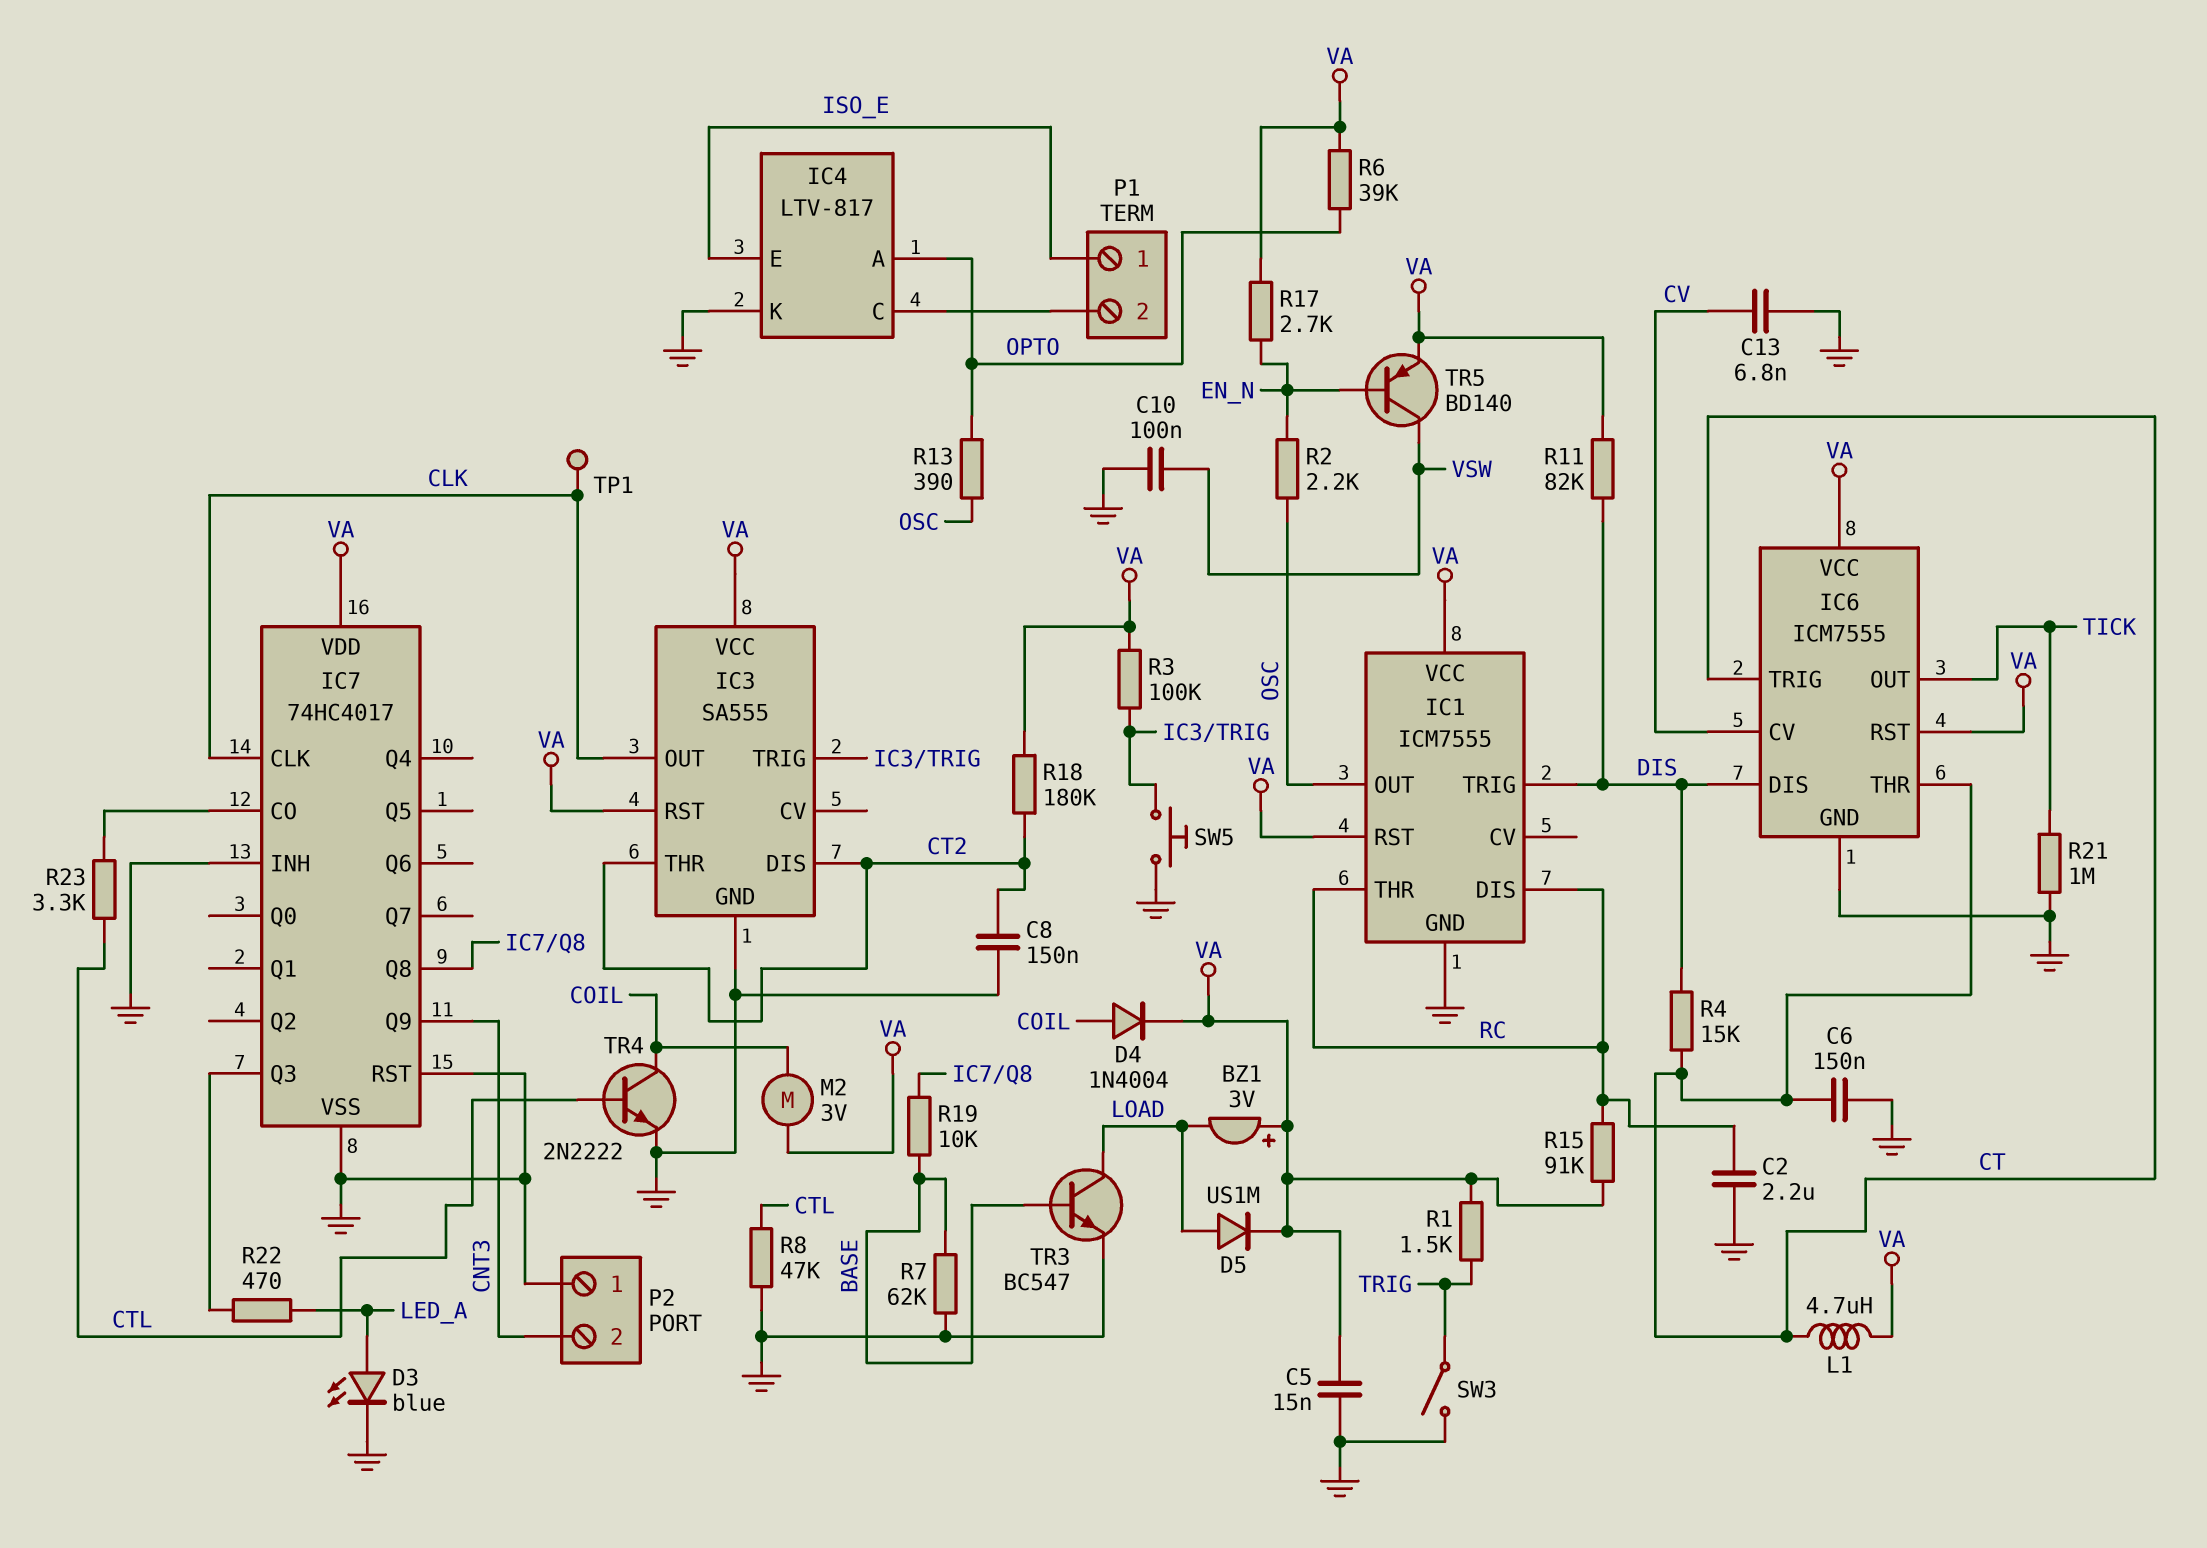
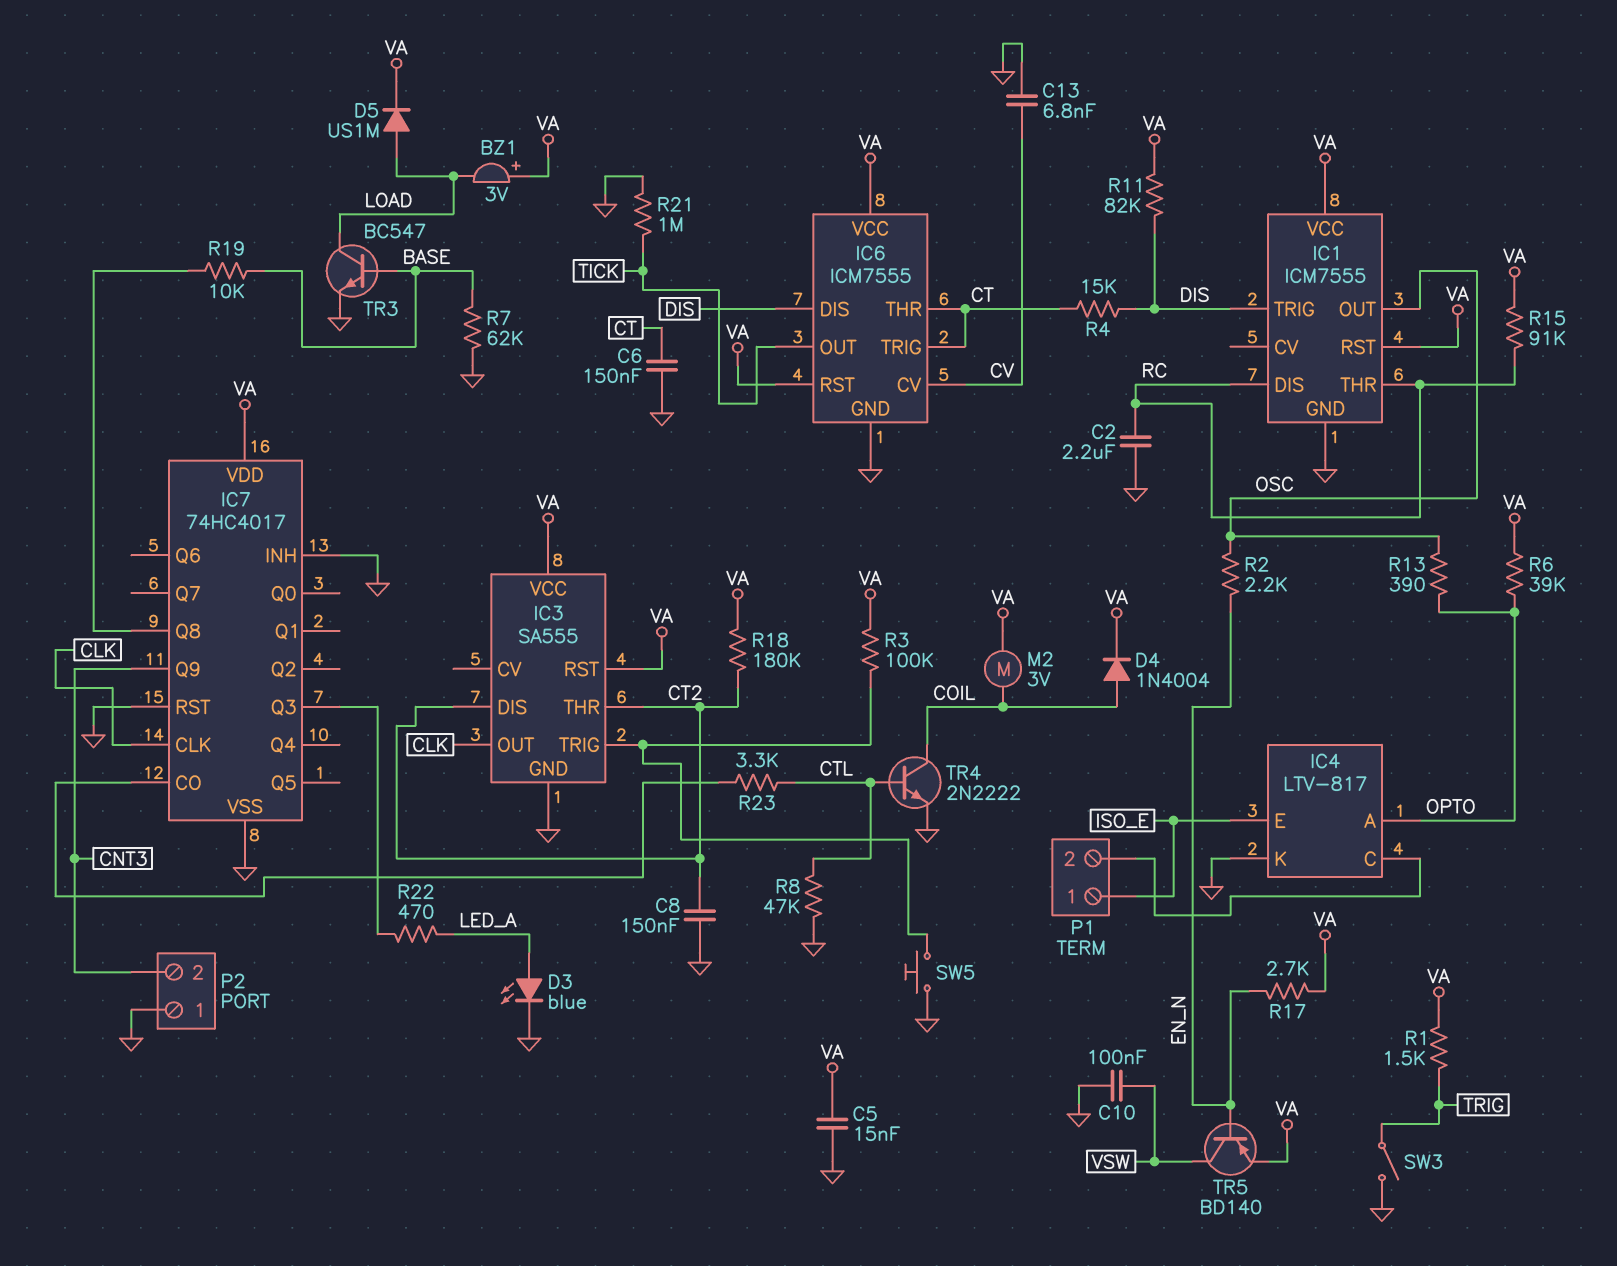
L1: 4.7uH (CT, VA) -> none
TP1: test point (CLK) -> none

